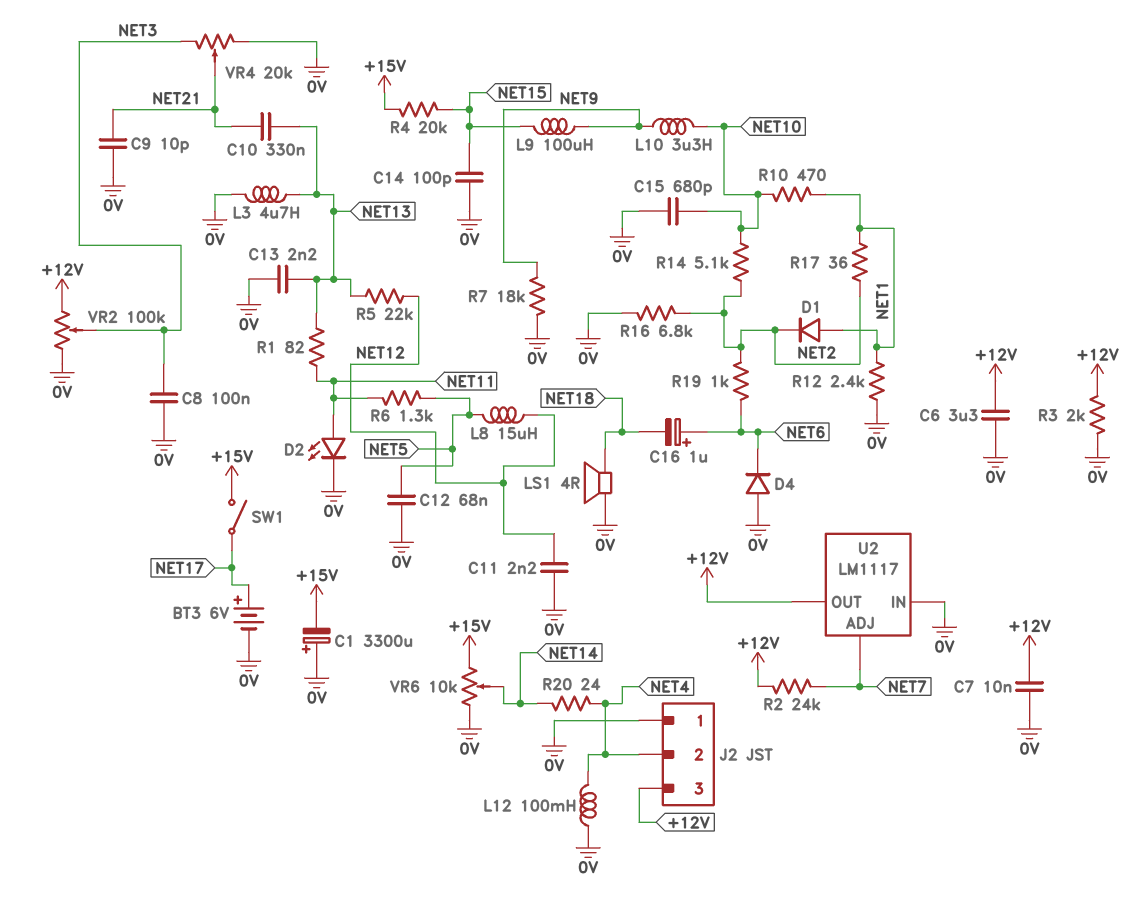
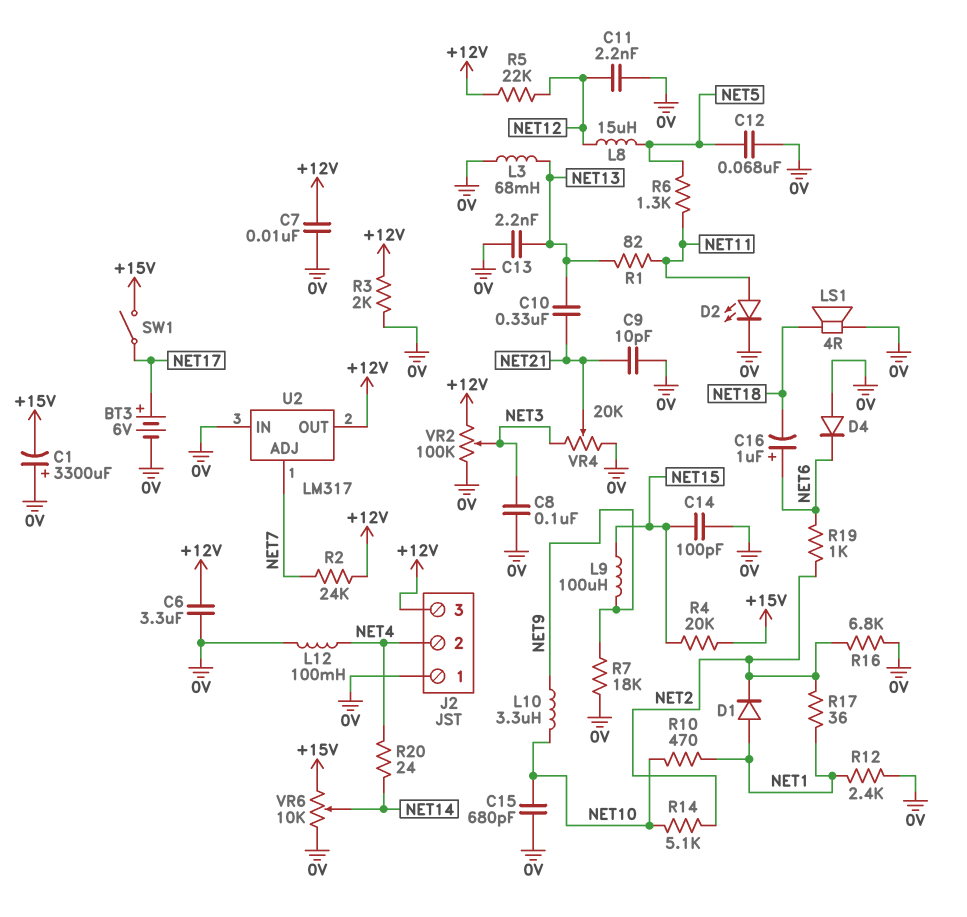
L3: 4.7uH (0V, NET13) -> 68mH (0V, NET13)
R5: 22k (NET12, NET13) -> 22k (+12V, NET12)
U2: LM1117 -> LM317

